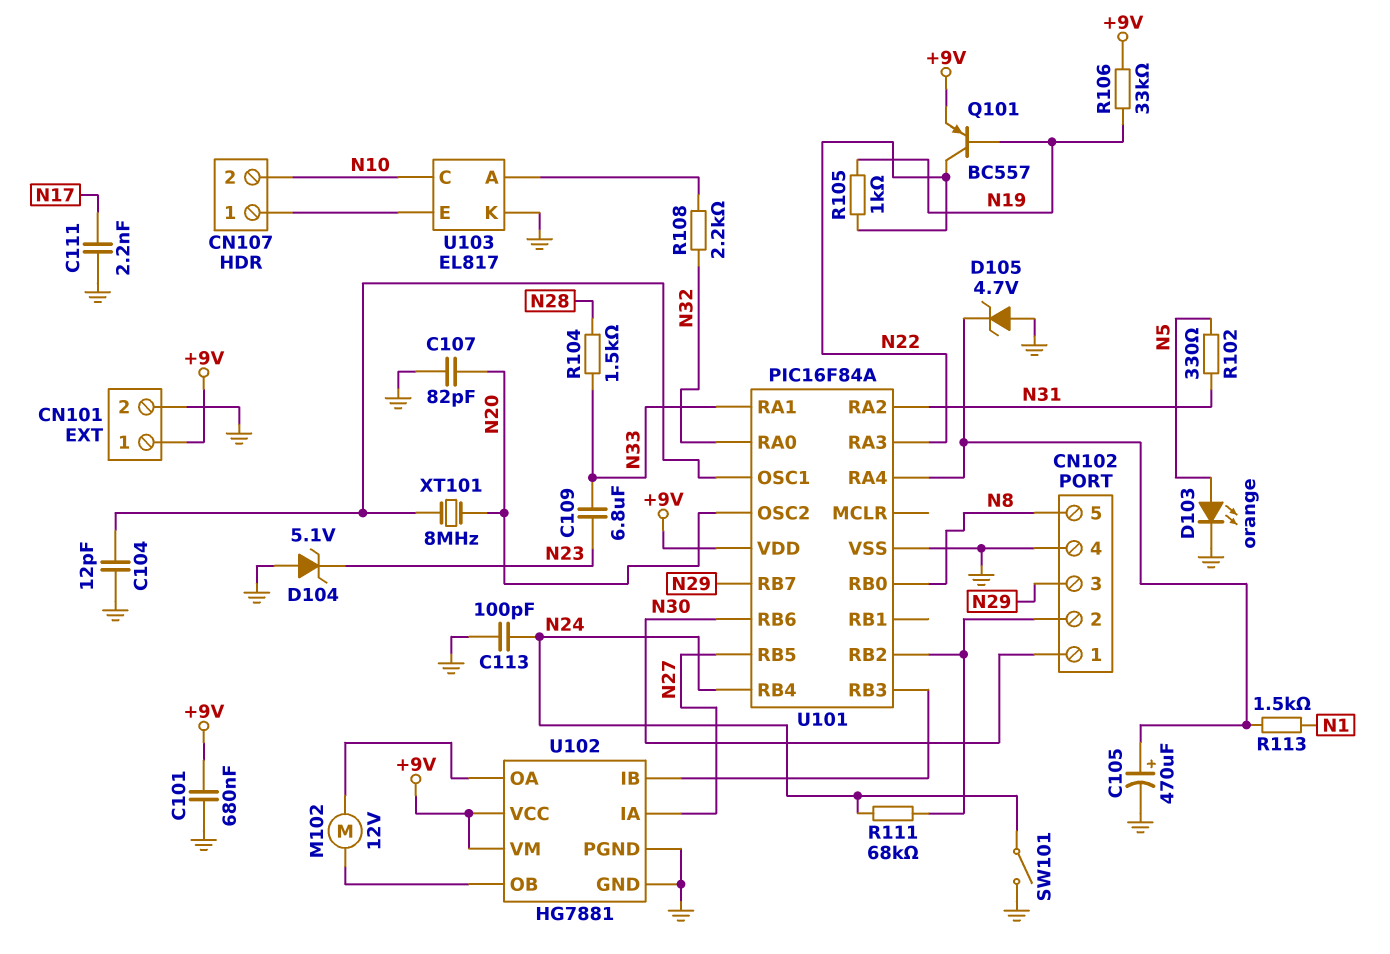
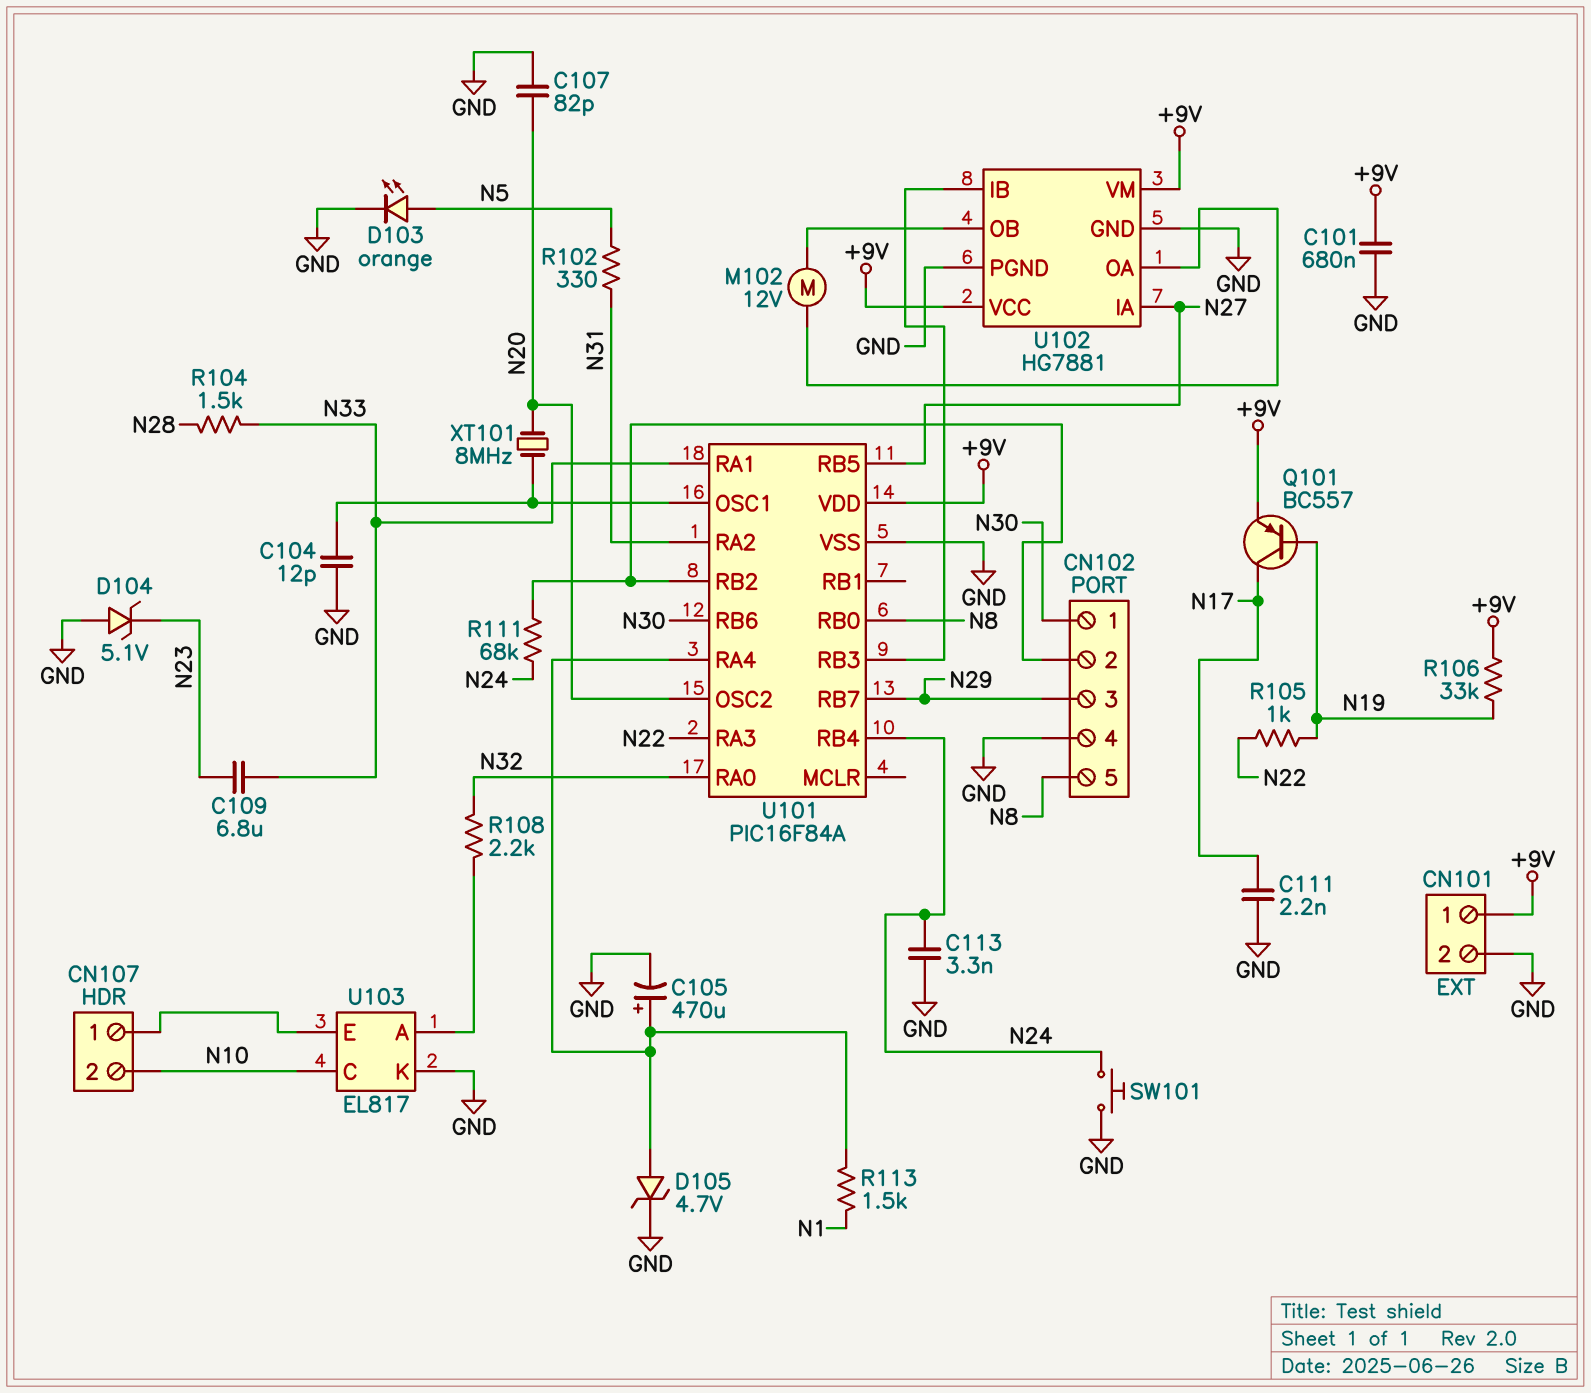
C113: 100pF (GND, N24) -> 3.3nF (GND, N24)
D105: zener 4.7V (A GND, K U101/RA4) -> zener 4.7V (A U101/RA4, K GND)
Q101: PNP BC557 (B N19, C N22, E +9V) -> PNP BC557 (B N19, C N17, E +9V)
SW101: switch (GND, N24) -> button (GND, N24)

